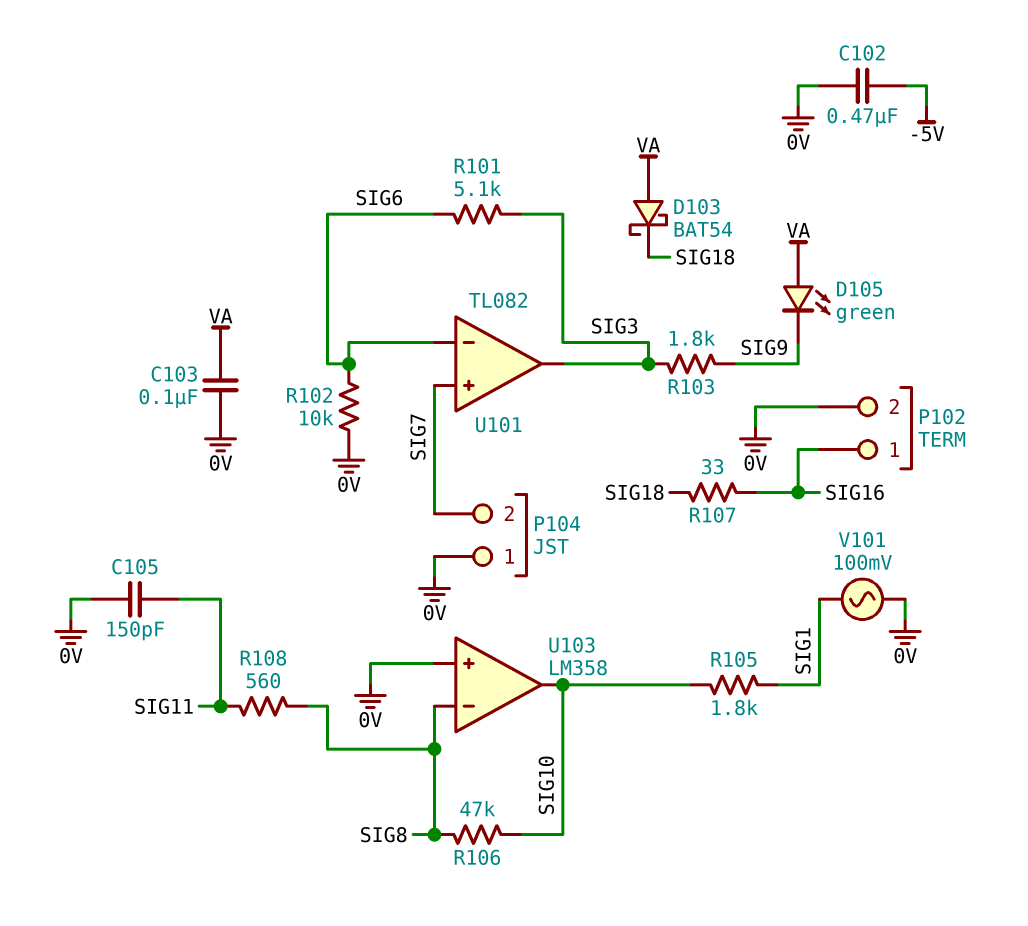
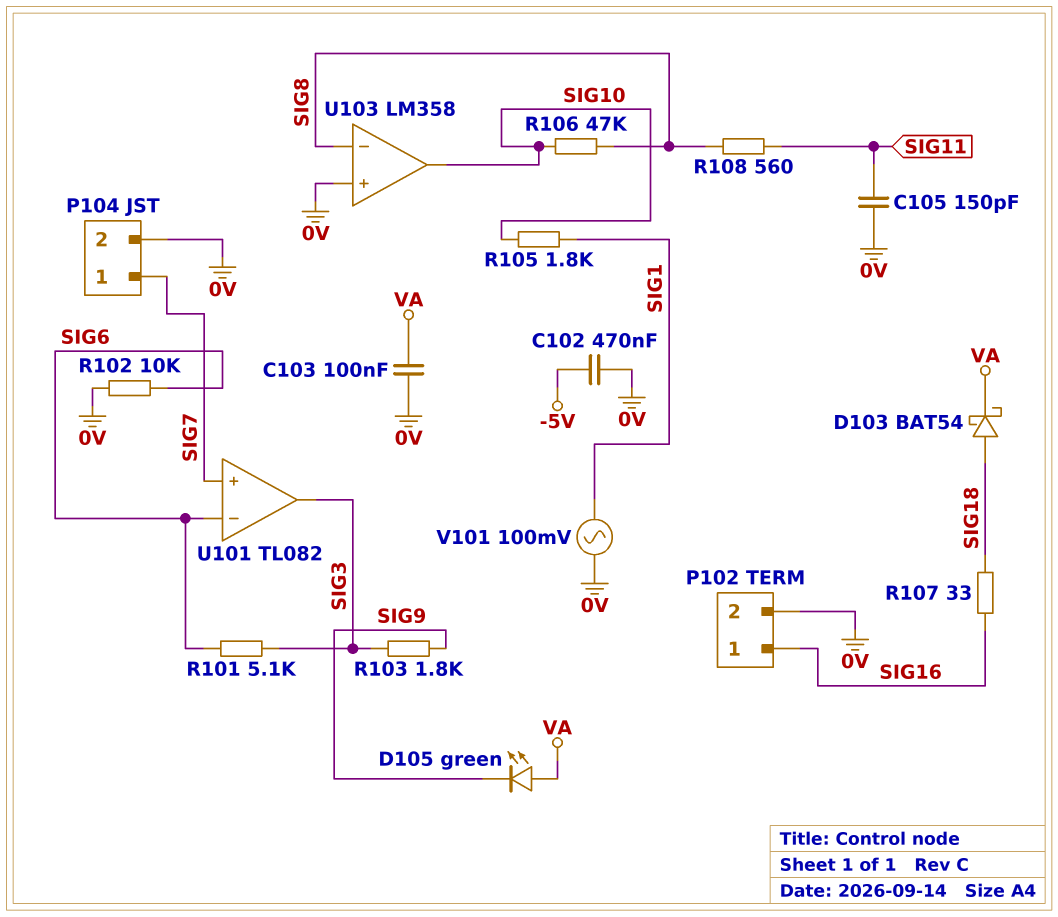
D103: schottky BAT54 (A VA, K SIG18) -> schottky BAT54 (A SIG18, K VA)
P104 pin 1: 0V -> SIG7
P104 pin 2: SIG7 -> 0V

